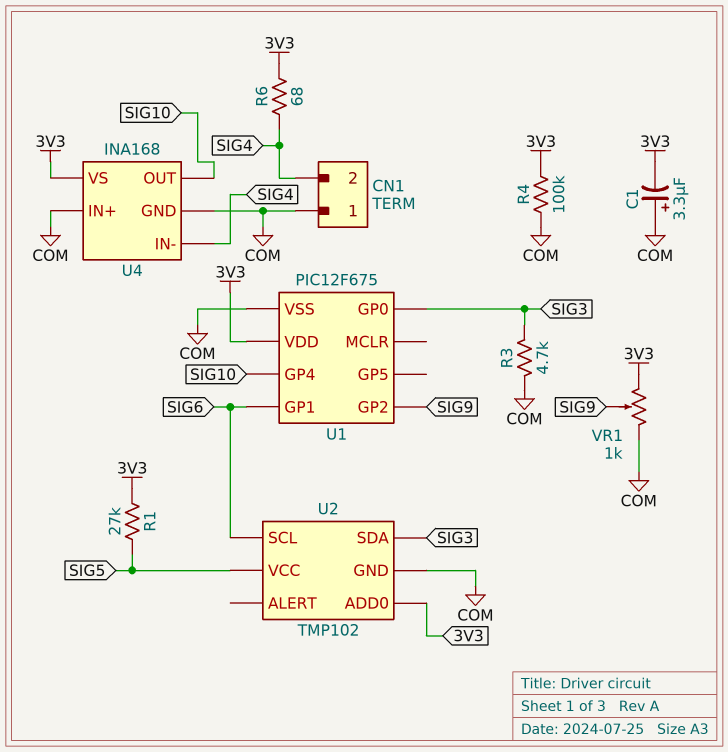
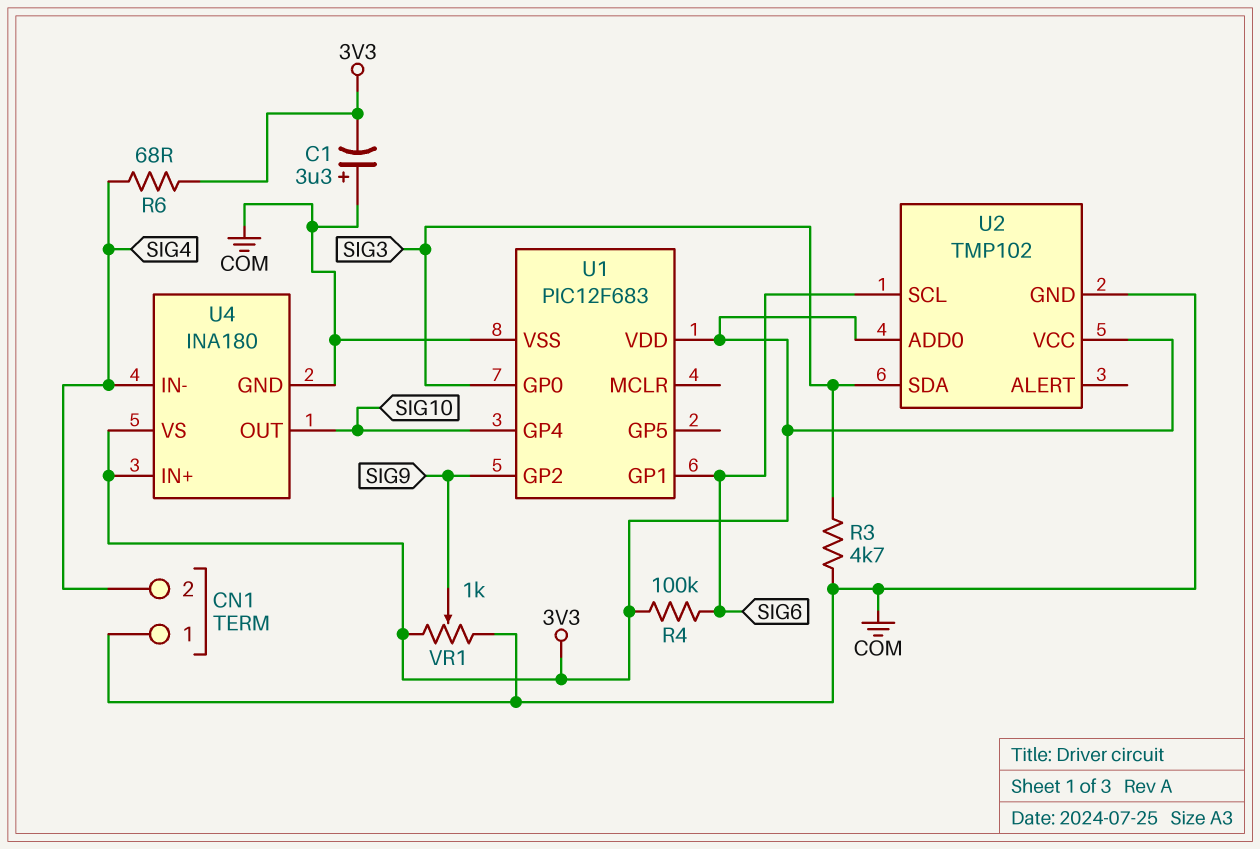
R1: 27k (3V3, SIG5) -> none
R4: 100k (3V3, COM) -> 100k (3V3, SIG6)
U1: PIC12F675 -> PIC12F683
U2 pin VCC: SIG5 -> 3V3
U4: INA168 -> INA180
U4 pin IN+: COM -> 3V3

